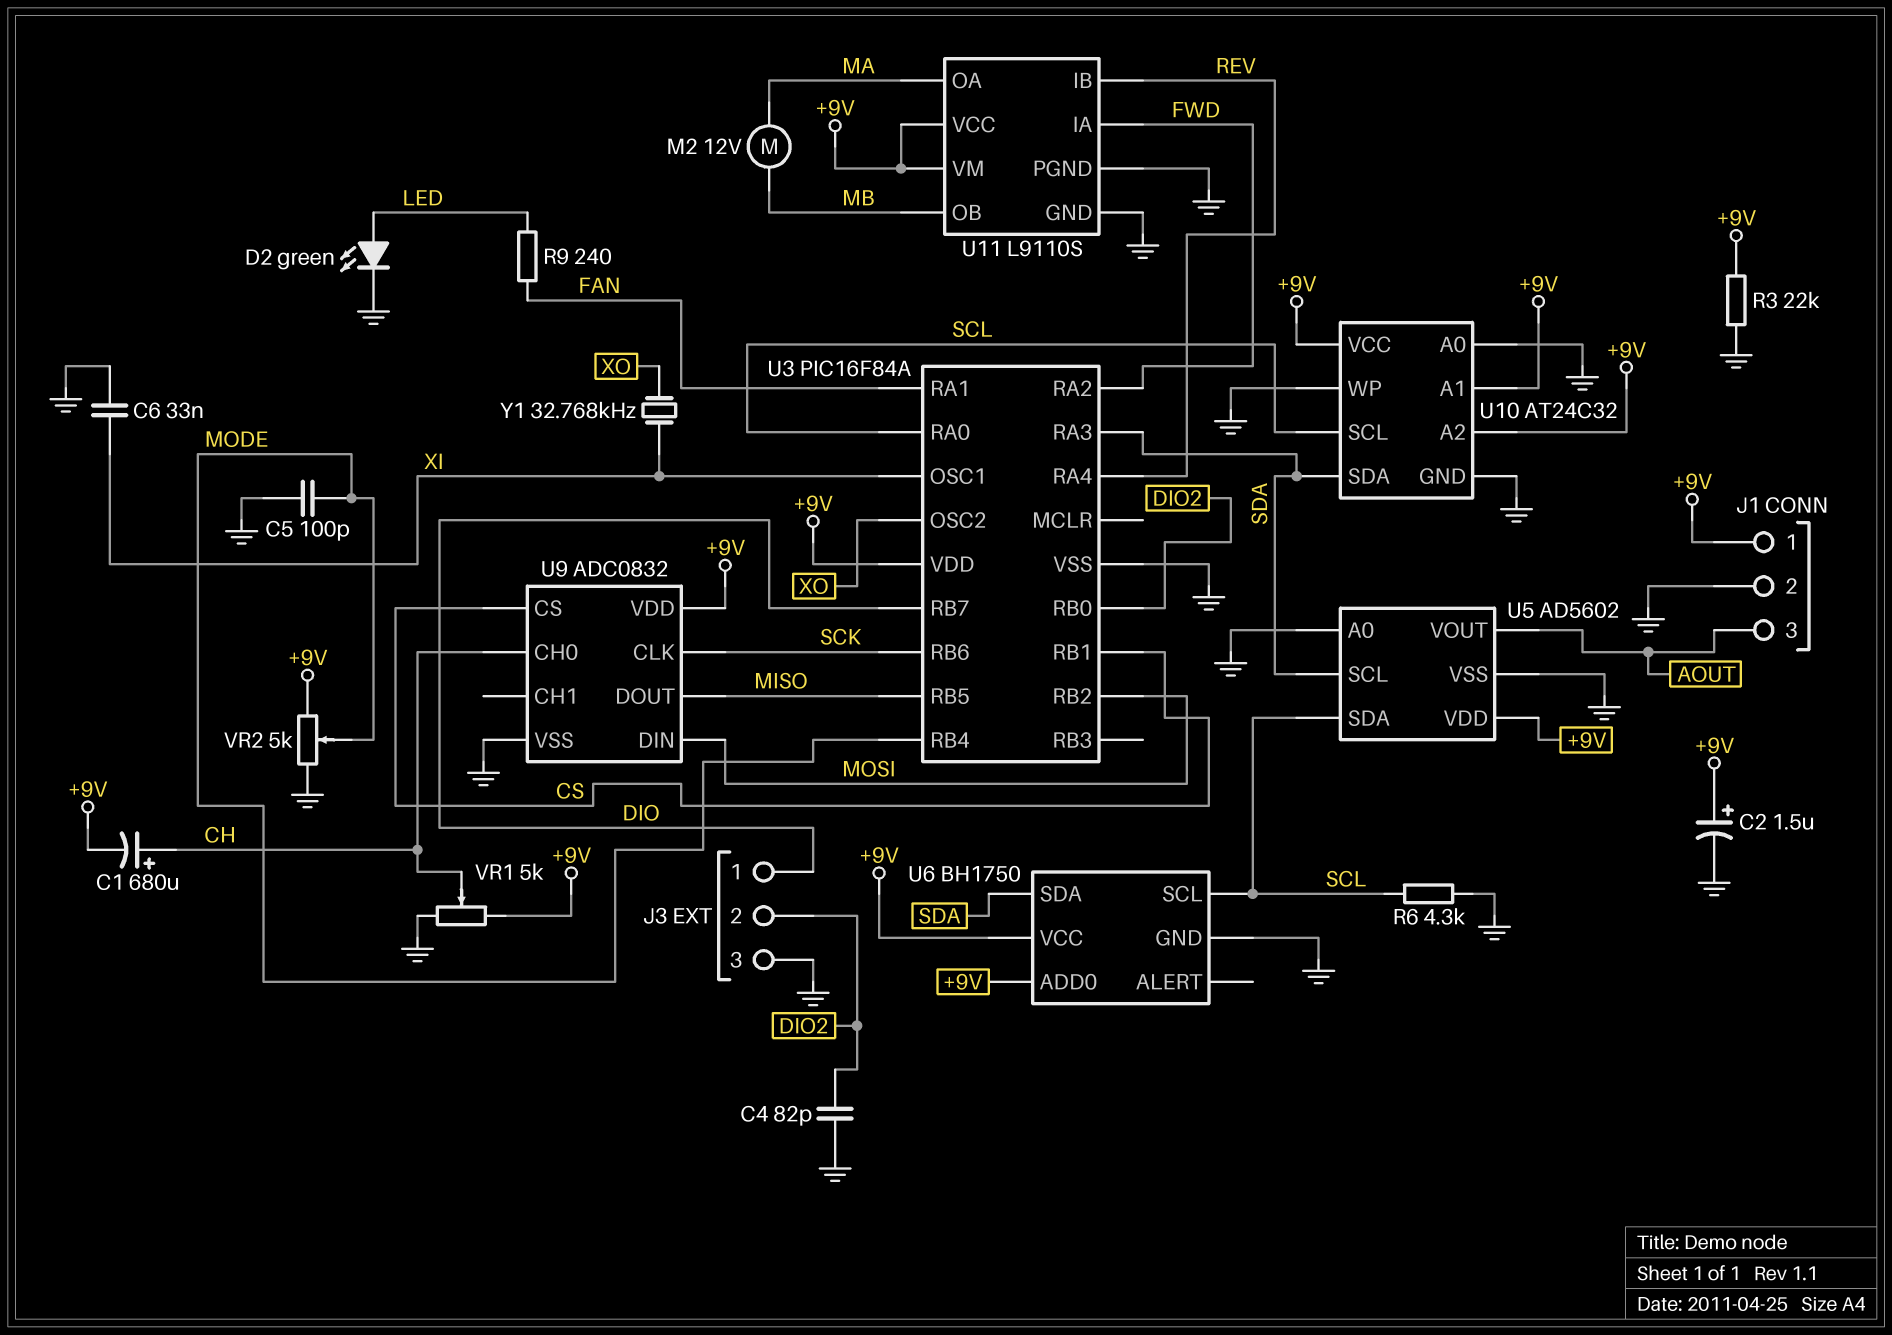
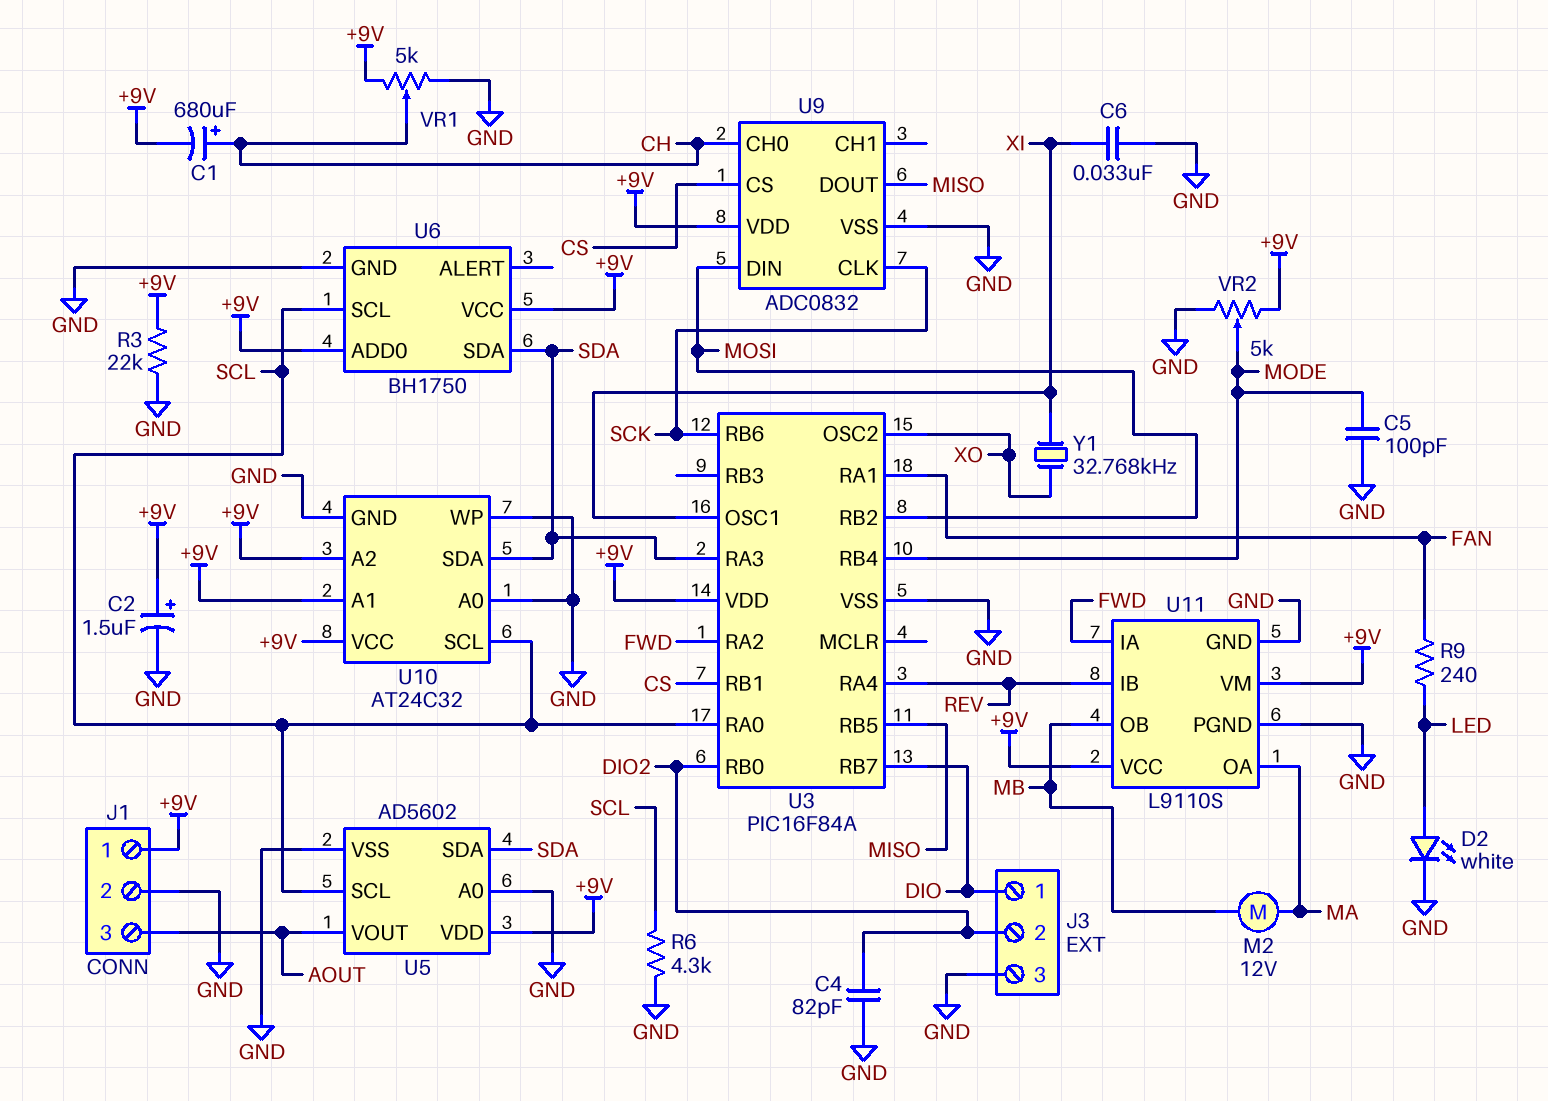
D2: LED green (A LED, K GND) -> LED white (A LED, K GND)
U5 pin SCL: SDA -> SCL
U5 pin SDA: SCL -> SDA

